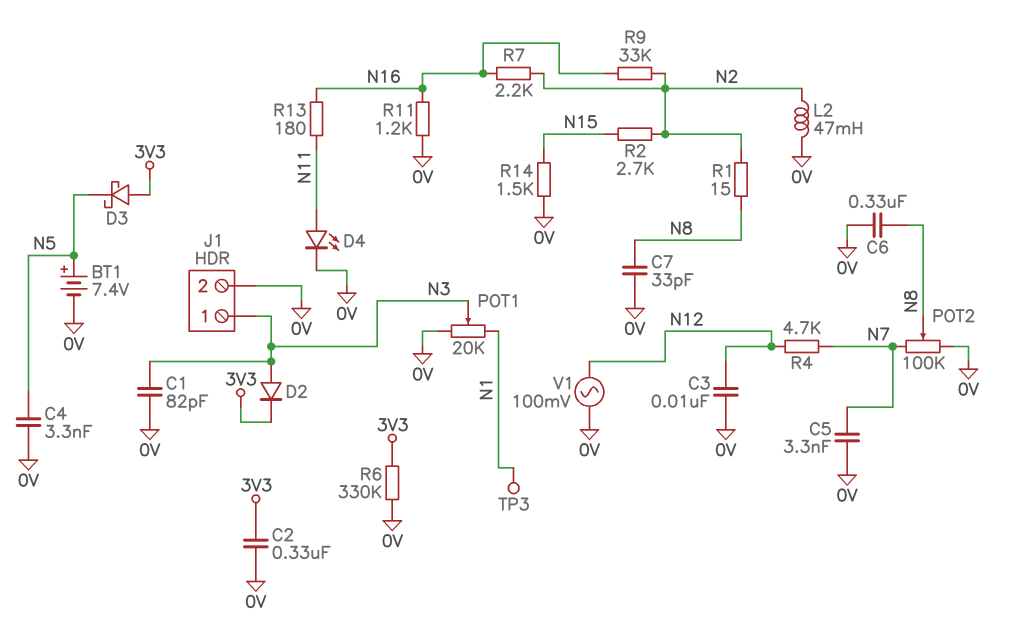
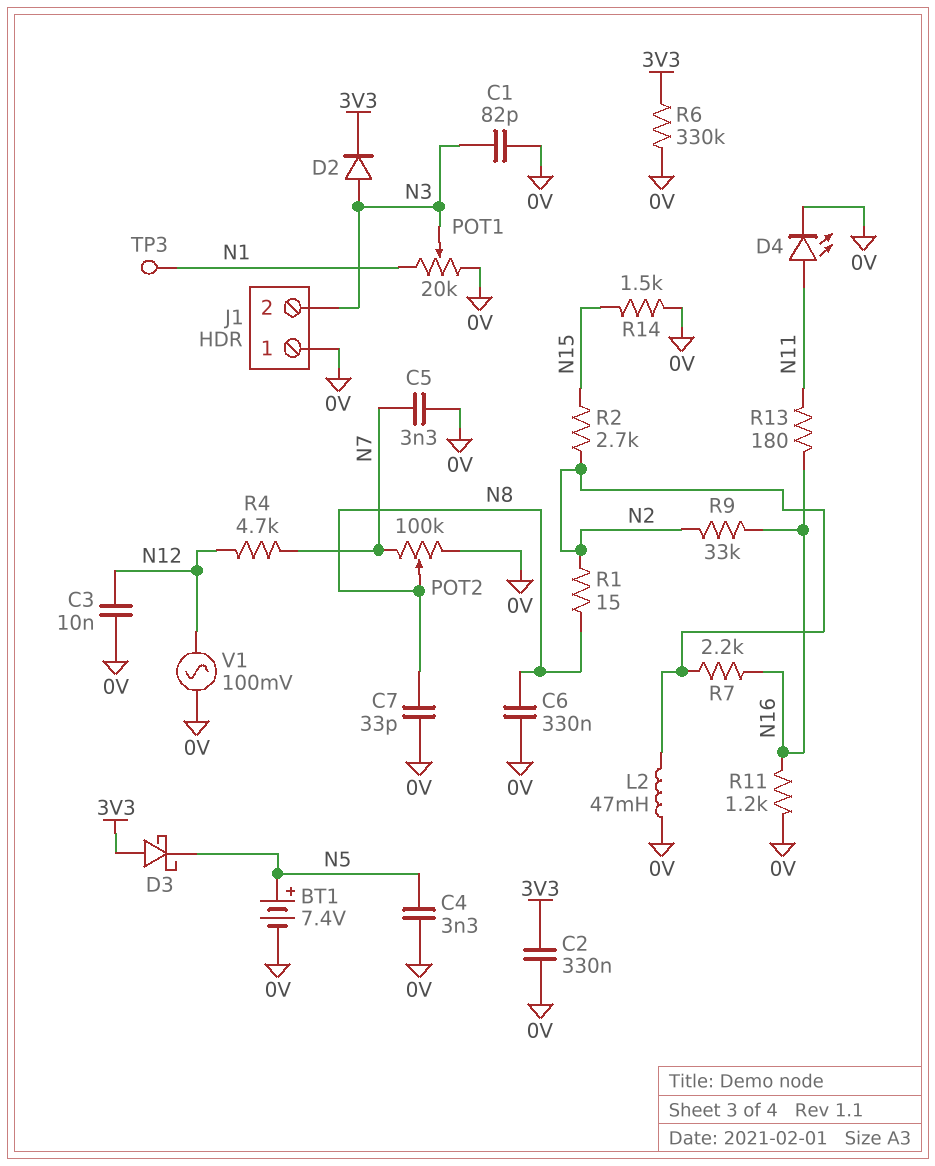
J1 pin 1: N3 -> 0V
J1 pin 2: 0V -> N3

